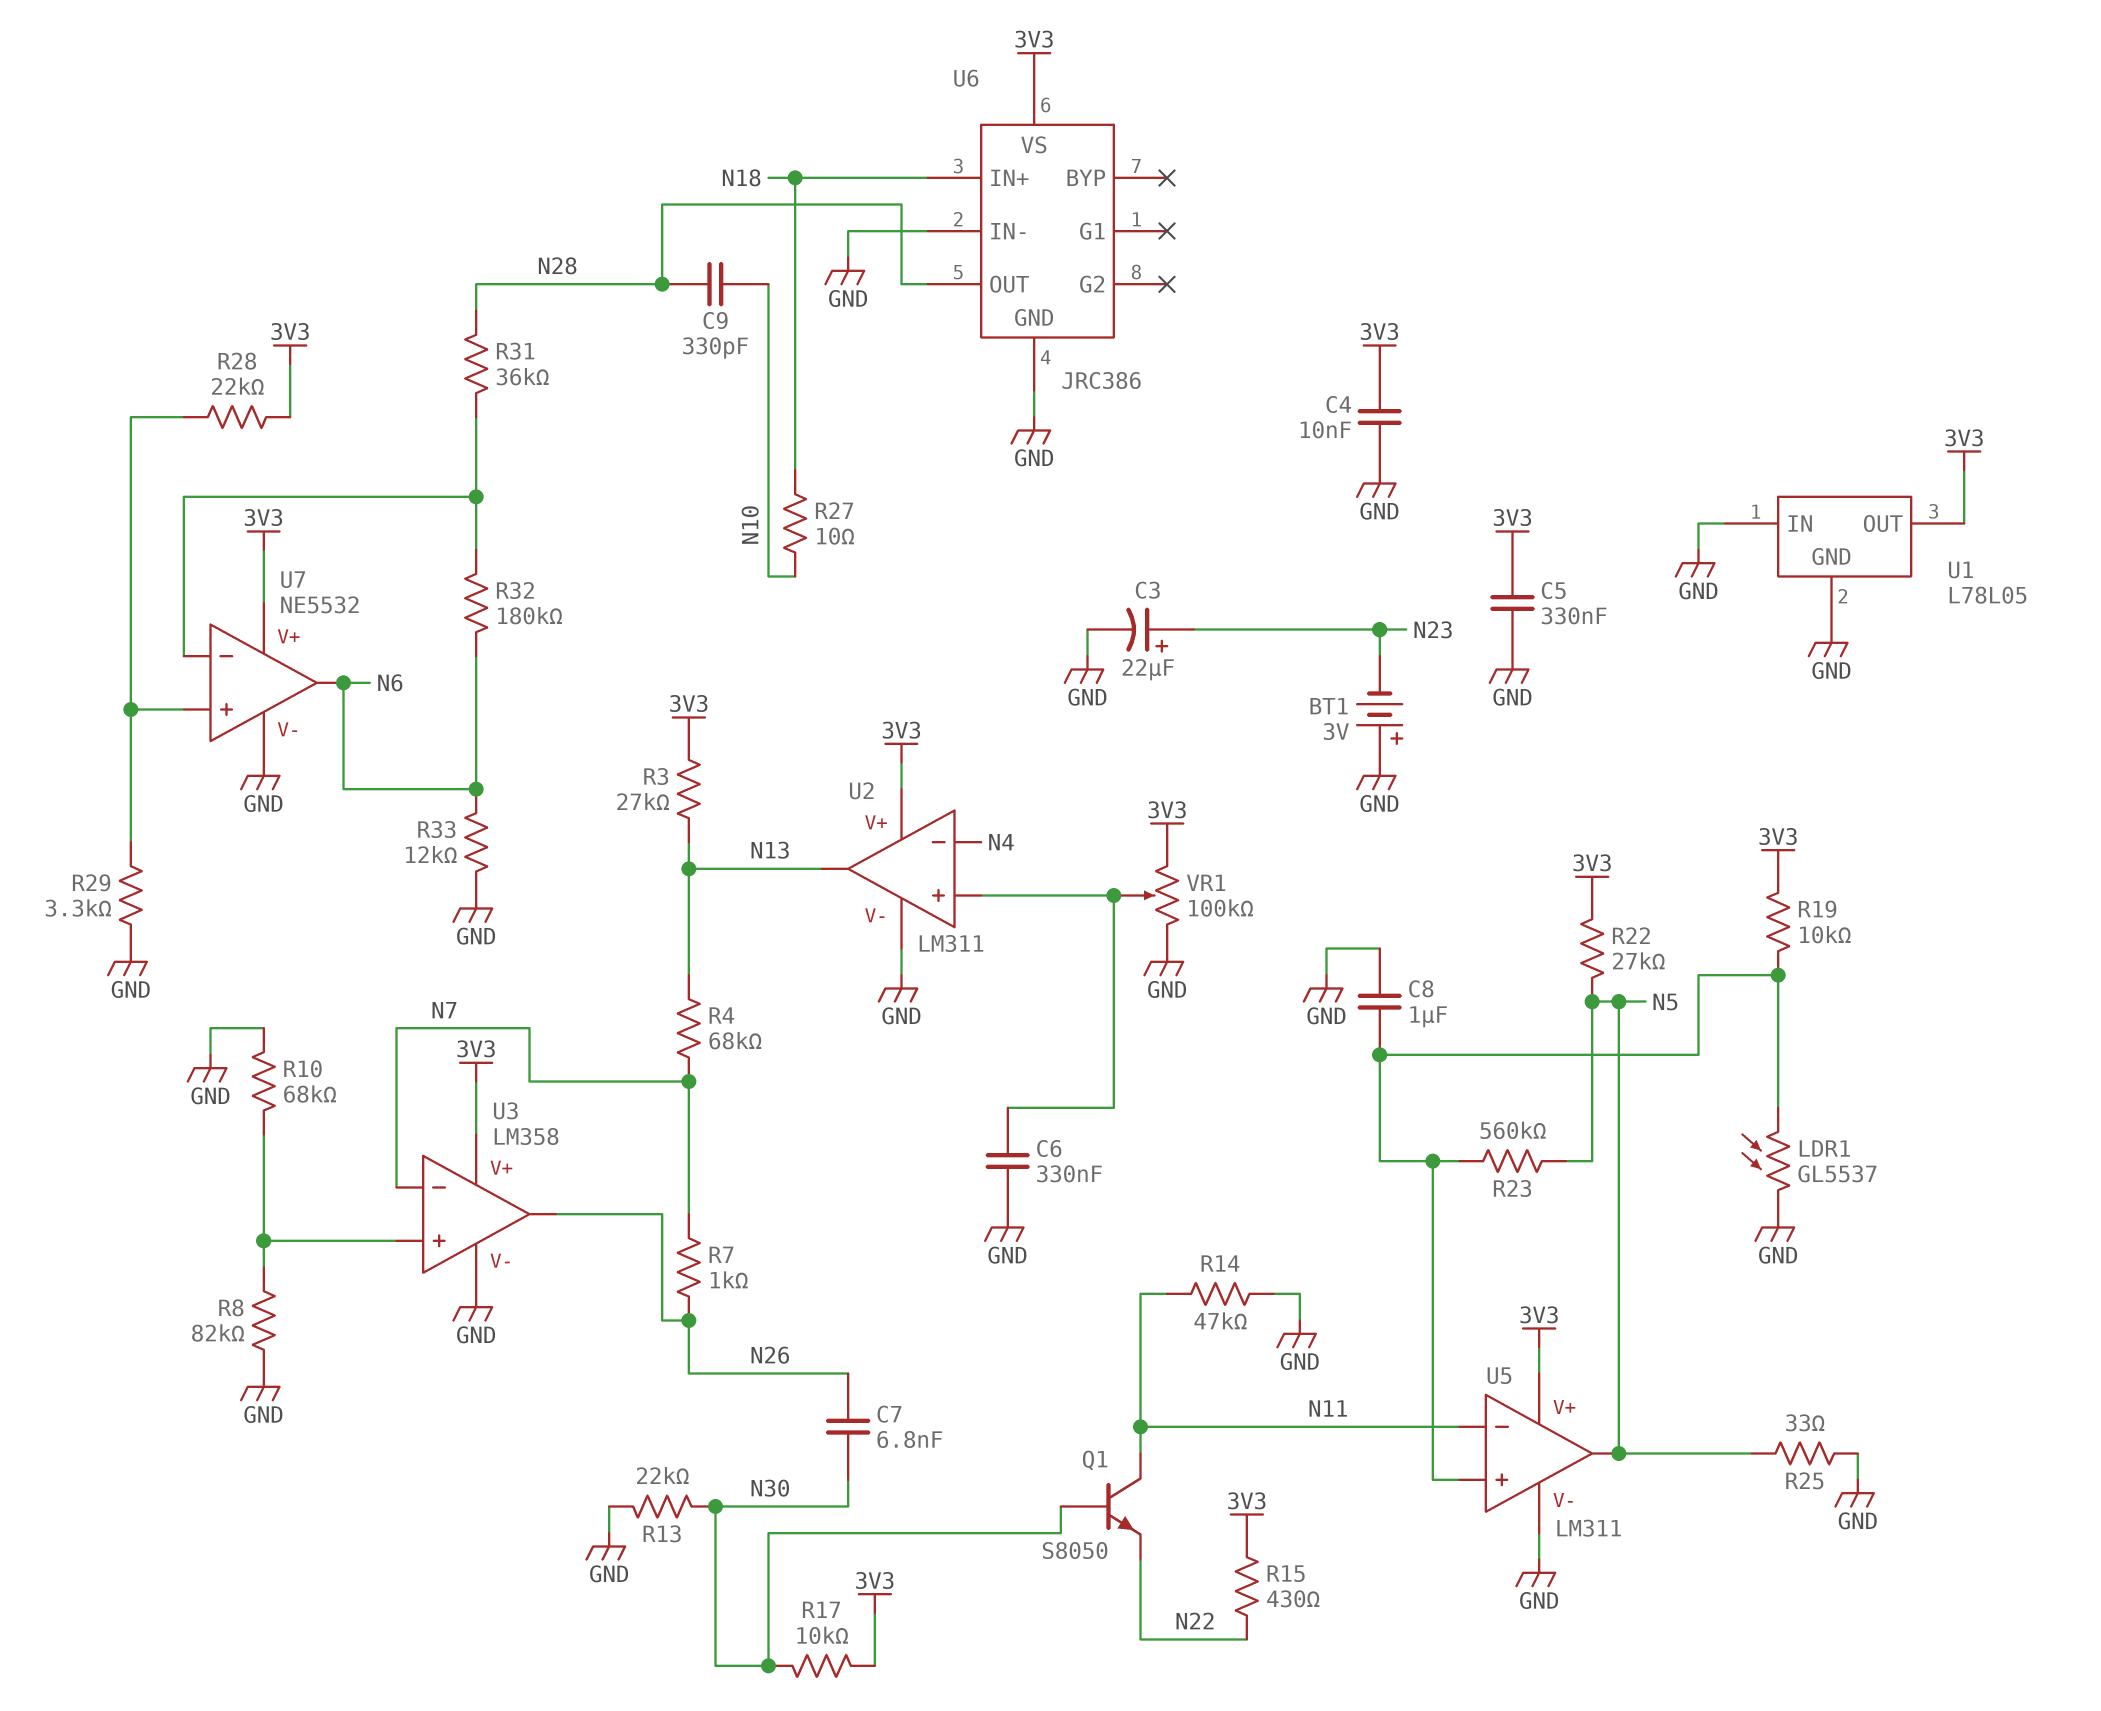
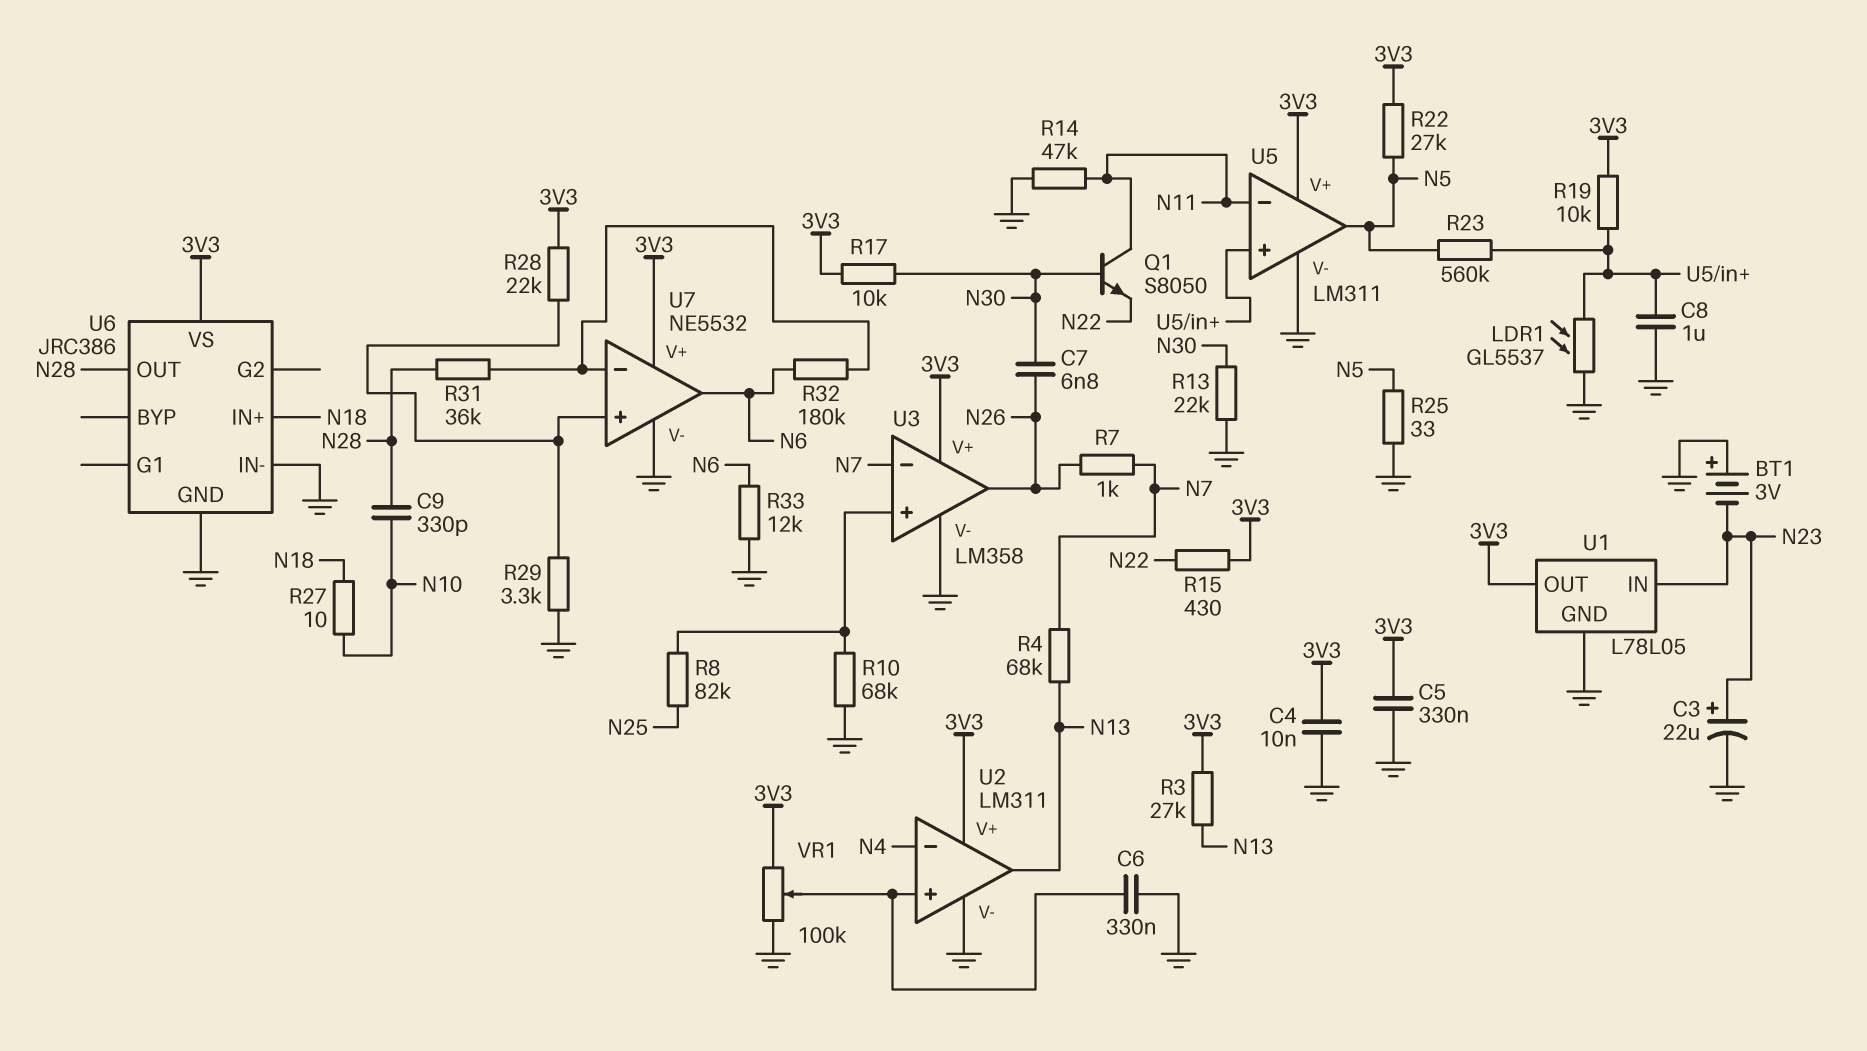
R8: 82k (GND, U3/in+) -> 82k (N25, U3/in+)
U1 pin IN: GND -> N23

